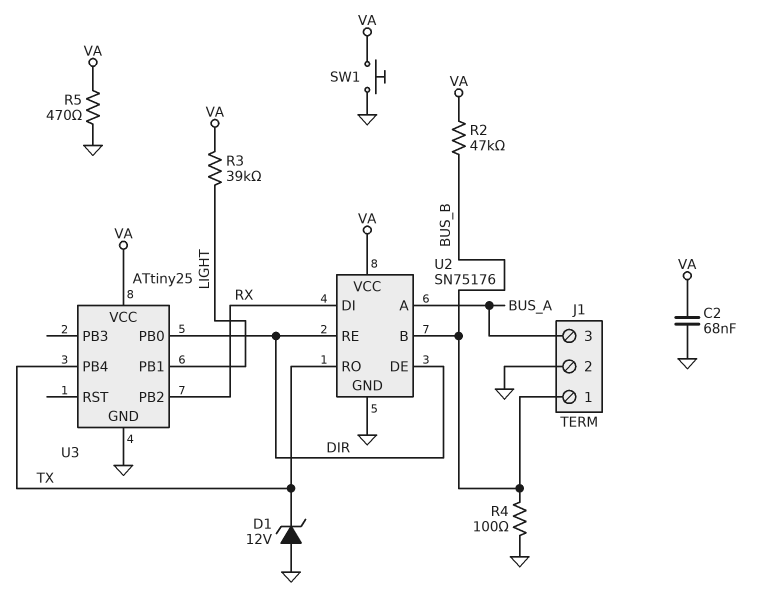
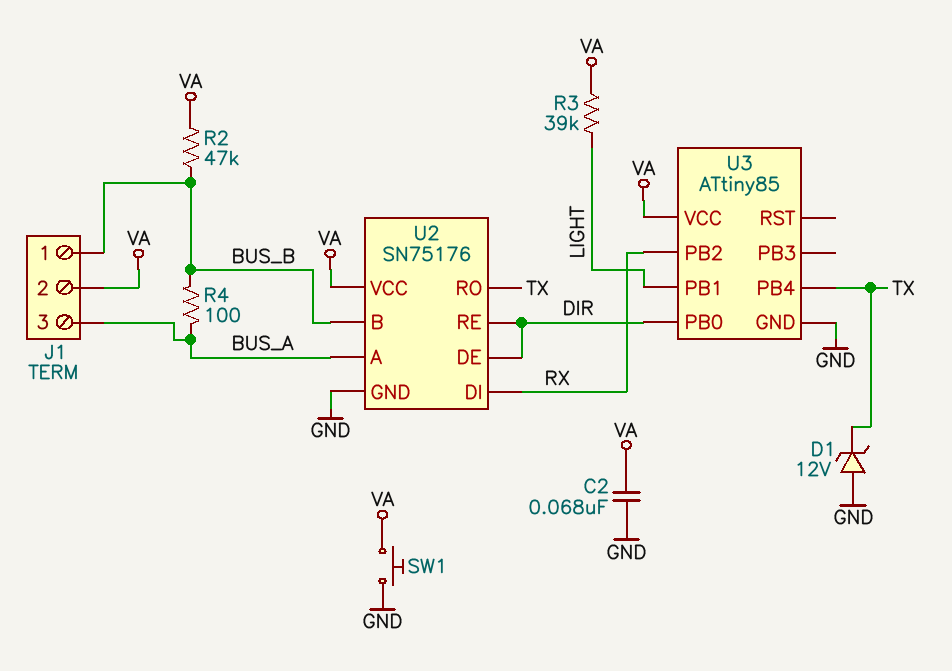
J1 pin 2: GND -> VA
R4: 100 (BUS_B, GND) -> 100 (BUS_A, BUS_B)
R5: 470 (GND, VA) -> none
U3: ATtiny25 -> ATtiny85

